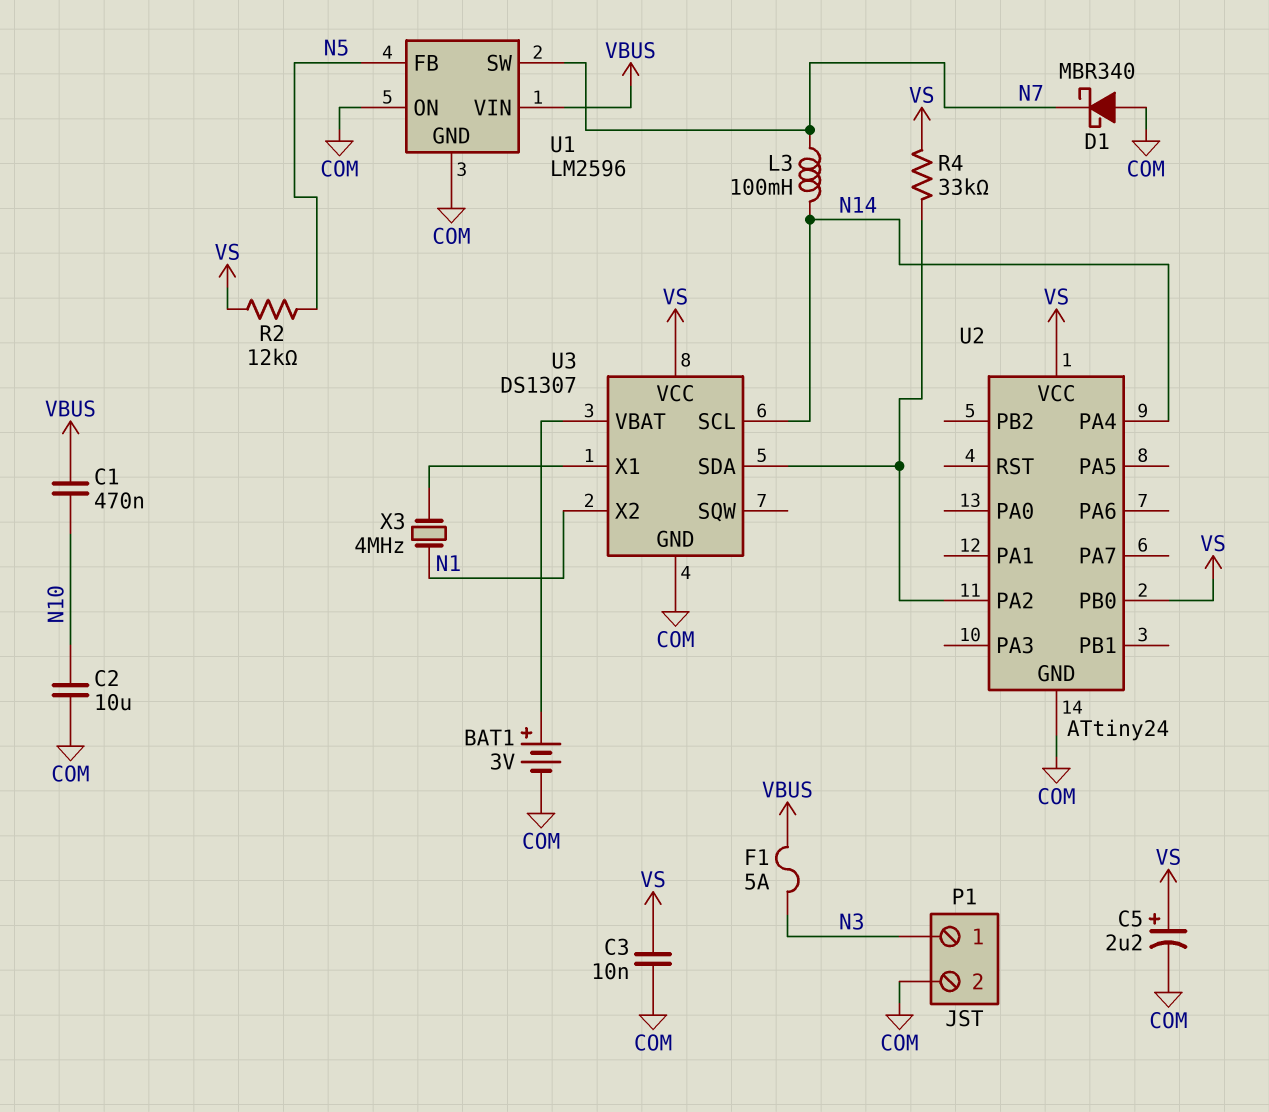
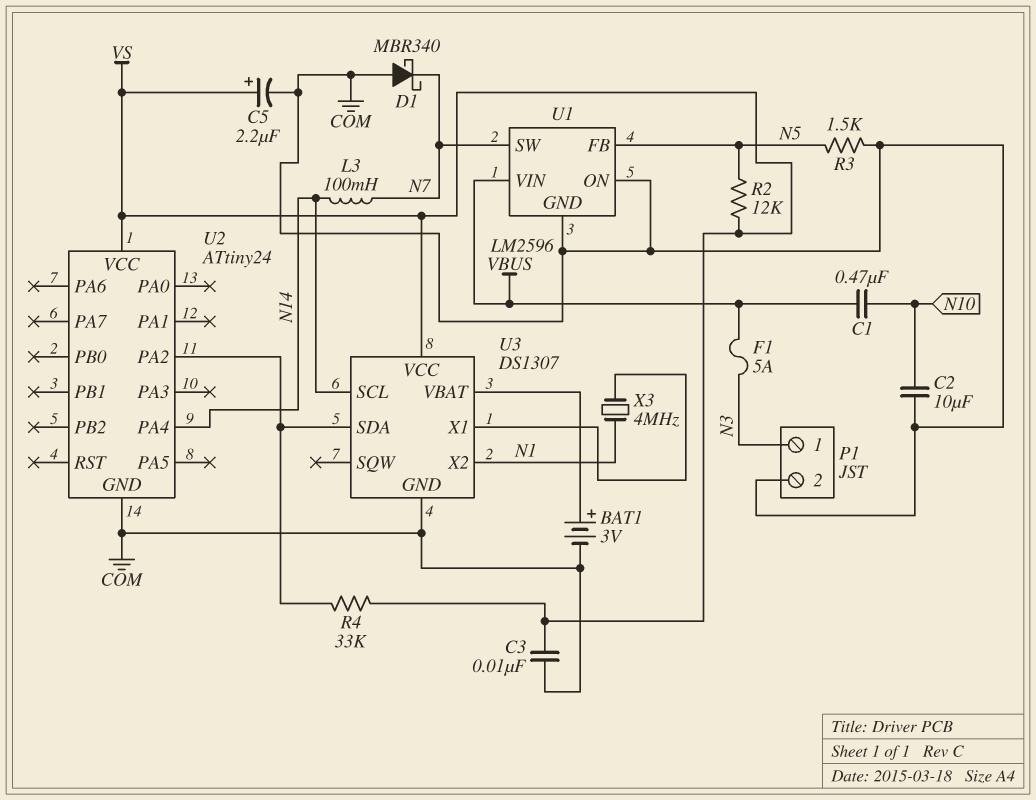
R3: none -> 1.5k (COM, N5)
U2 pin PB0: VS -> none

